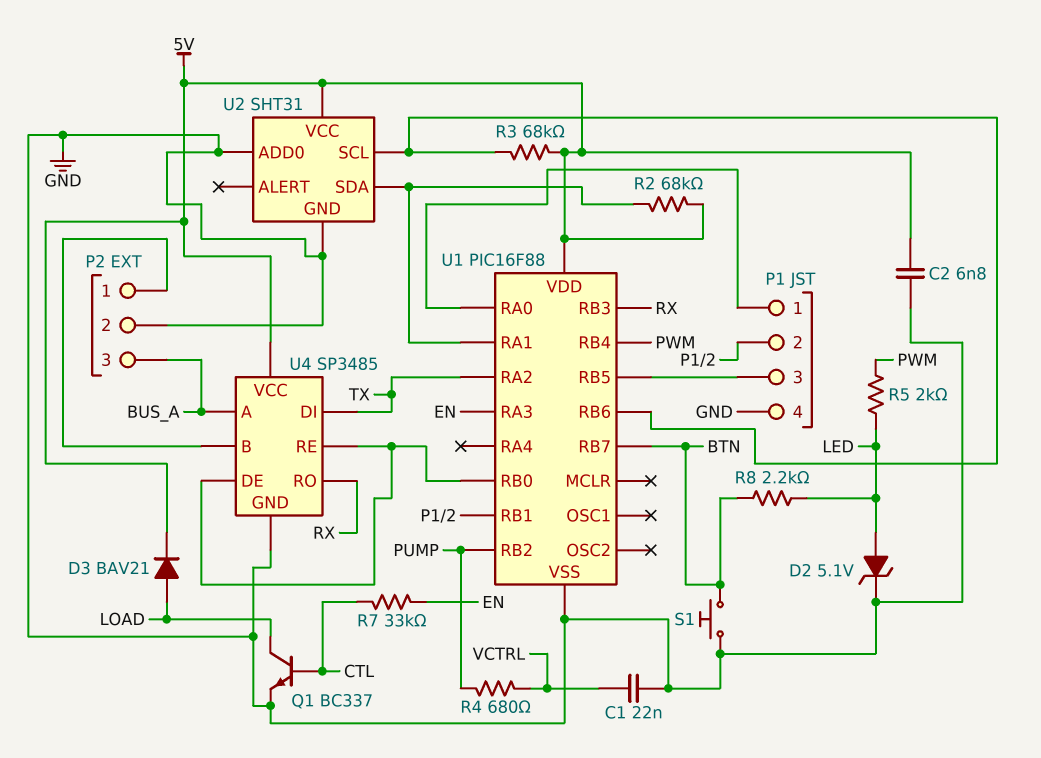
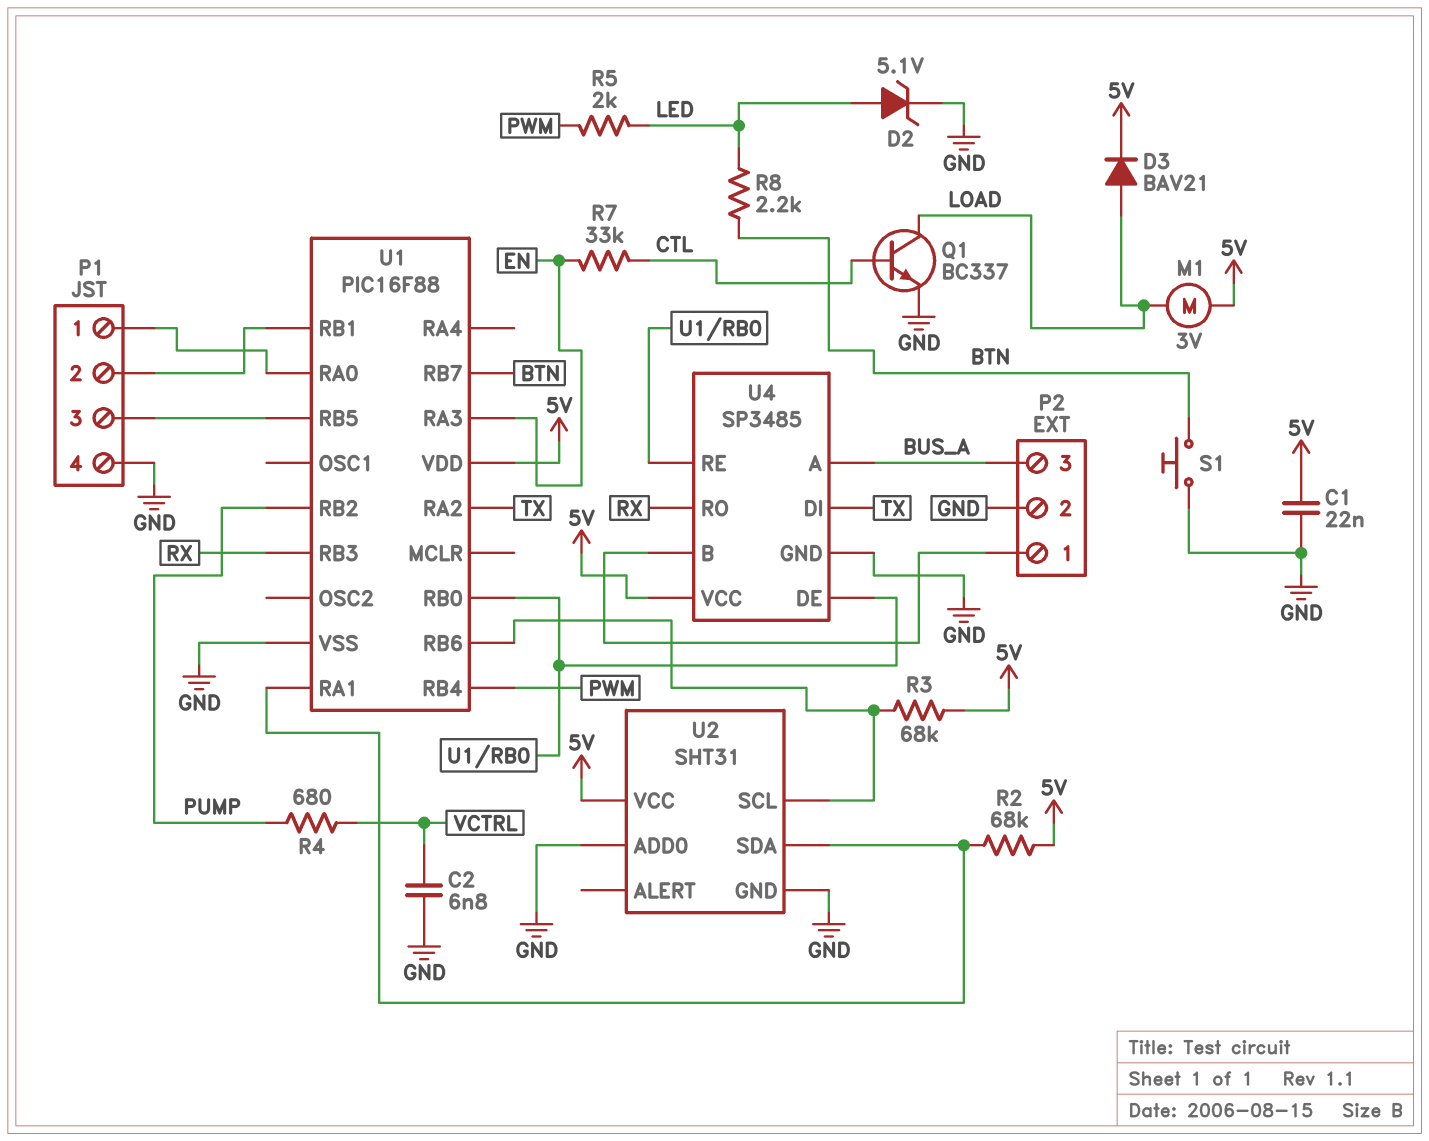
C1: 22nF (GND, VCTRL) -> 22nF (5V, GND)
C2: 6.8nF (5V, GND) -> 6.8nF (GND, VCTRL)
M1: none -> motor 3V (5V, LOAD)

